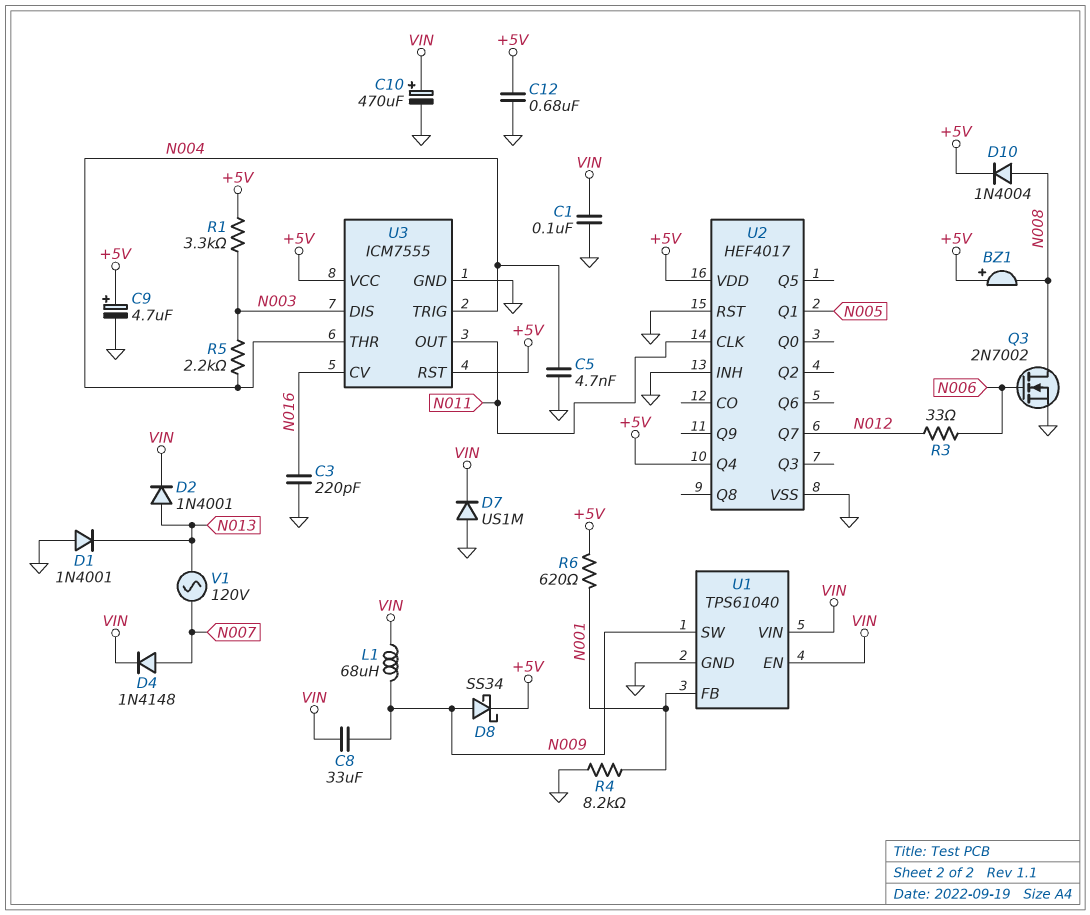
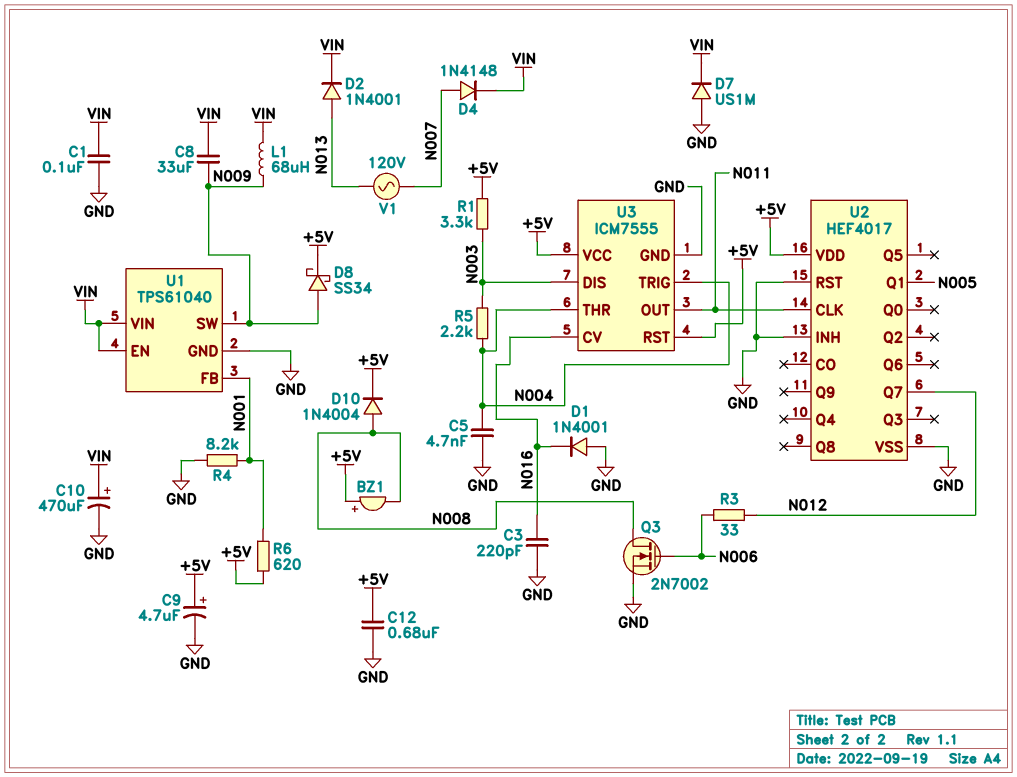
D1: diode 1N4001 (A GND, K N013) -> diode 1N4001 (A GND, K N016)
U2 pin Q4: +5V -> none

